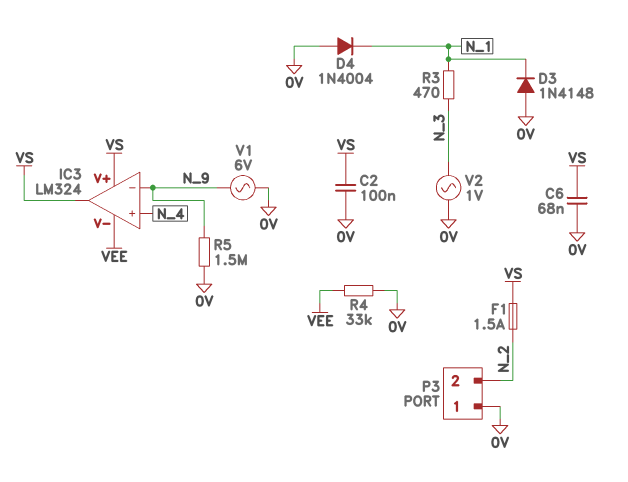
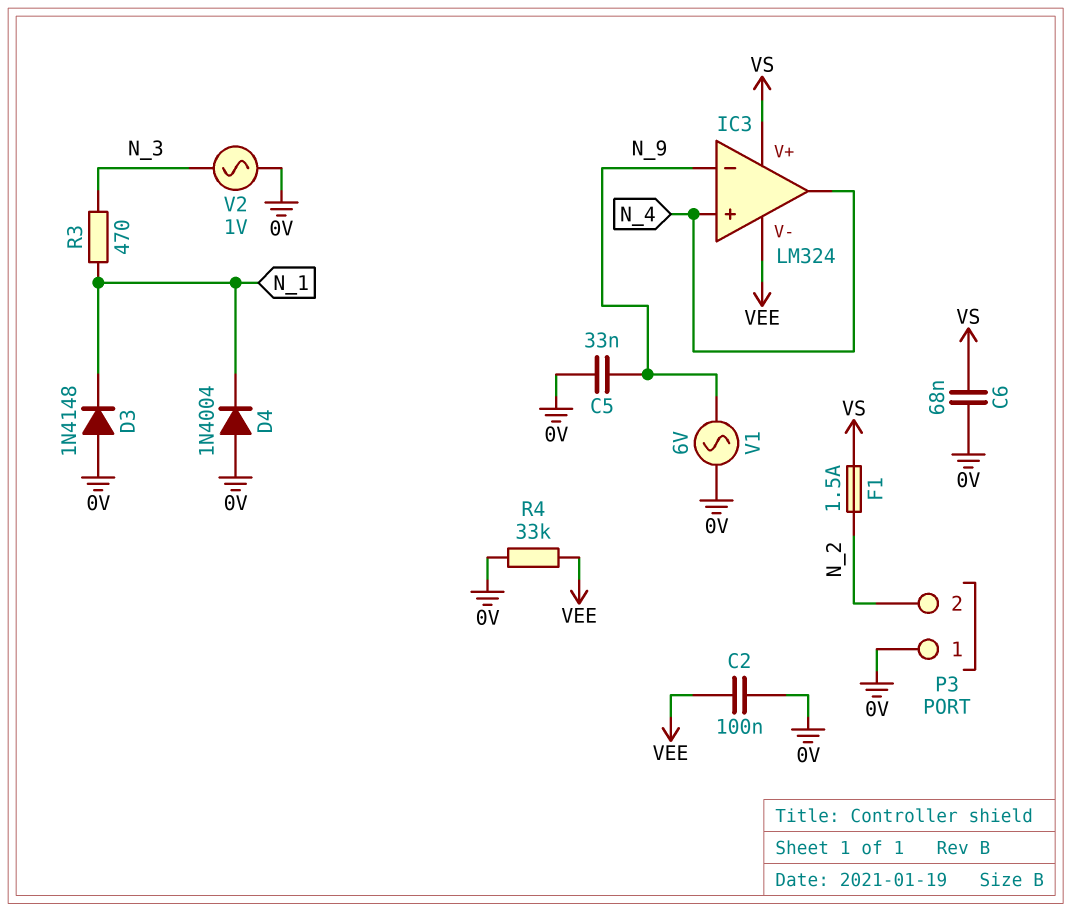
C2: 100nF (0V, VS) -> 100nF (0V, VEE)
C5: none -> 33nF (0V, N_9)
IC3 pin out: VS -> N_4
R5: 1.5M (0V, N_9) -> none

